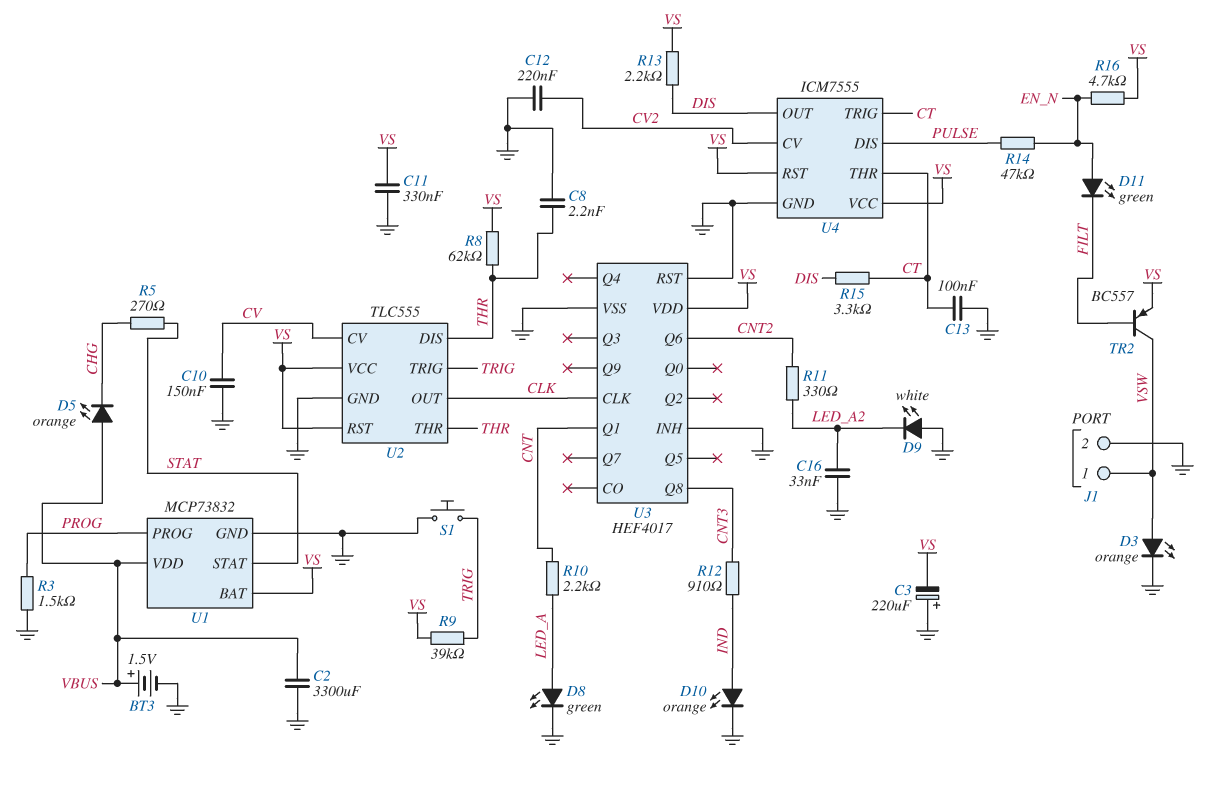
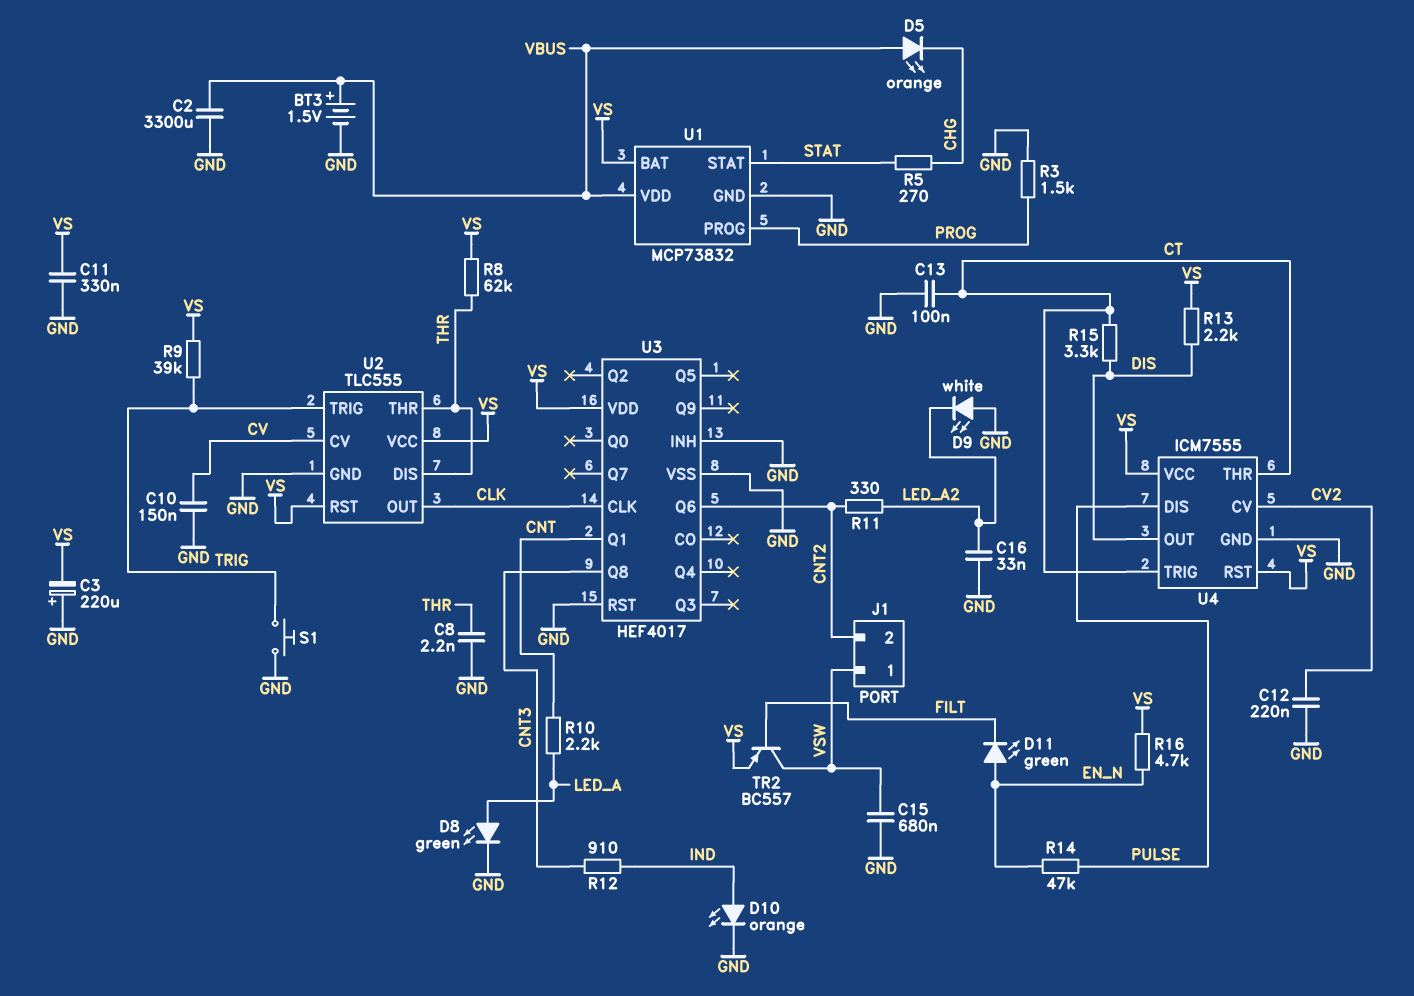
C15: none -> 680nF (GND, VSW)
D3: LED orange (A VSW, K GND) -> none
J1 pin 2: GND -> CNT2

